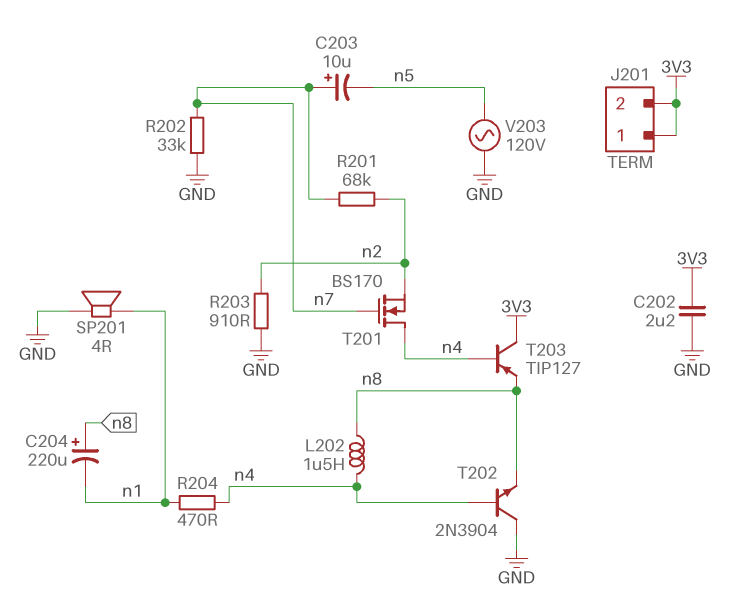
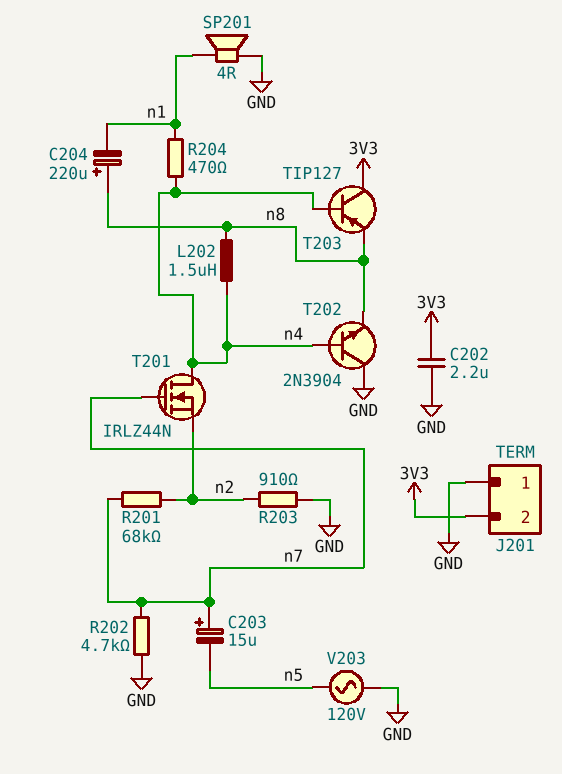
C203: 10uF (plus n7, minus n5) -> 15uF (plus n7, minus n5)
J201 pin 1: 3V3 -> GND
R202: 33k (GND, n7) -> 4.7k (GND, n7)
T201: NMOS BS170 (G n7, D n4, S n2) -> NMOS IRLZ44N (G n7, D n4, S n2)

